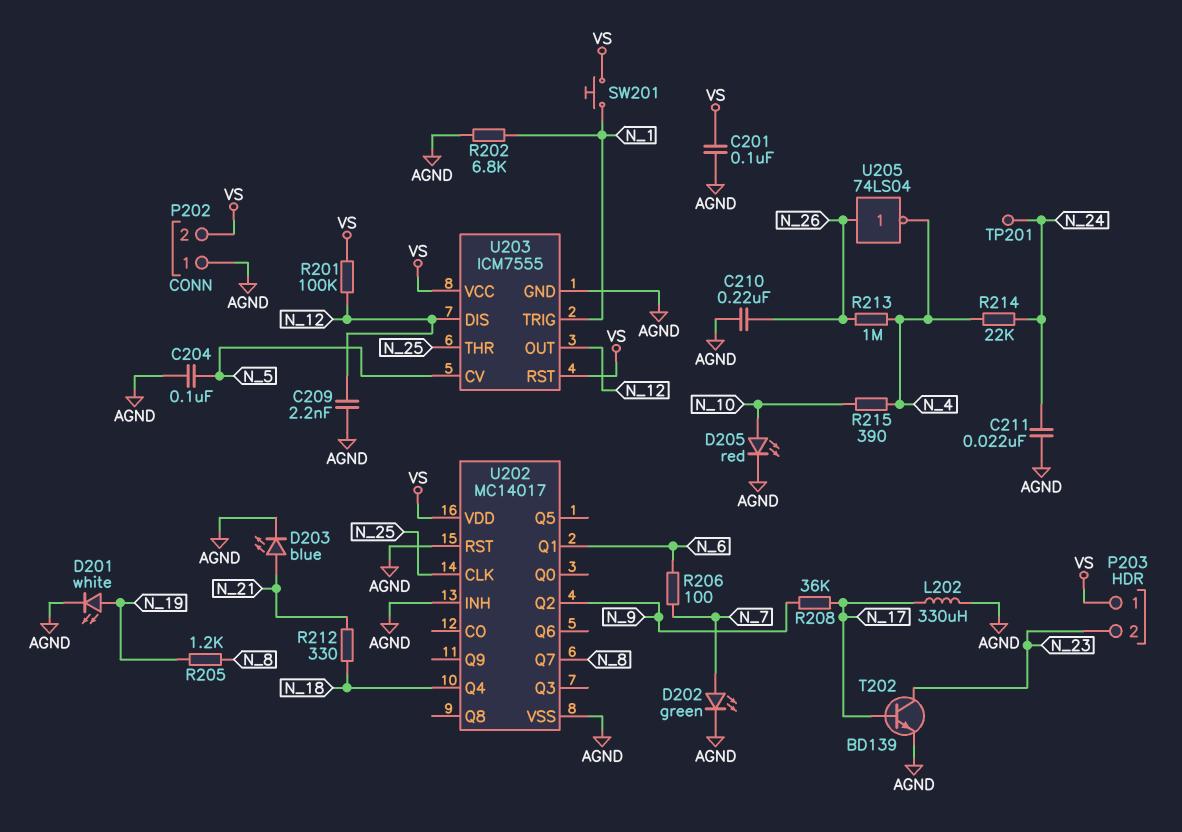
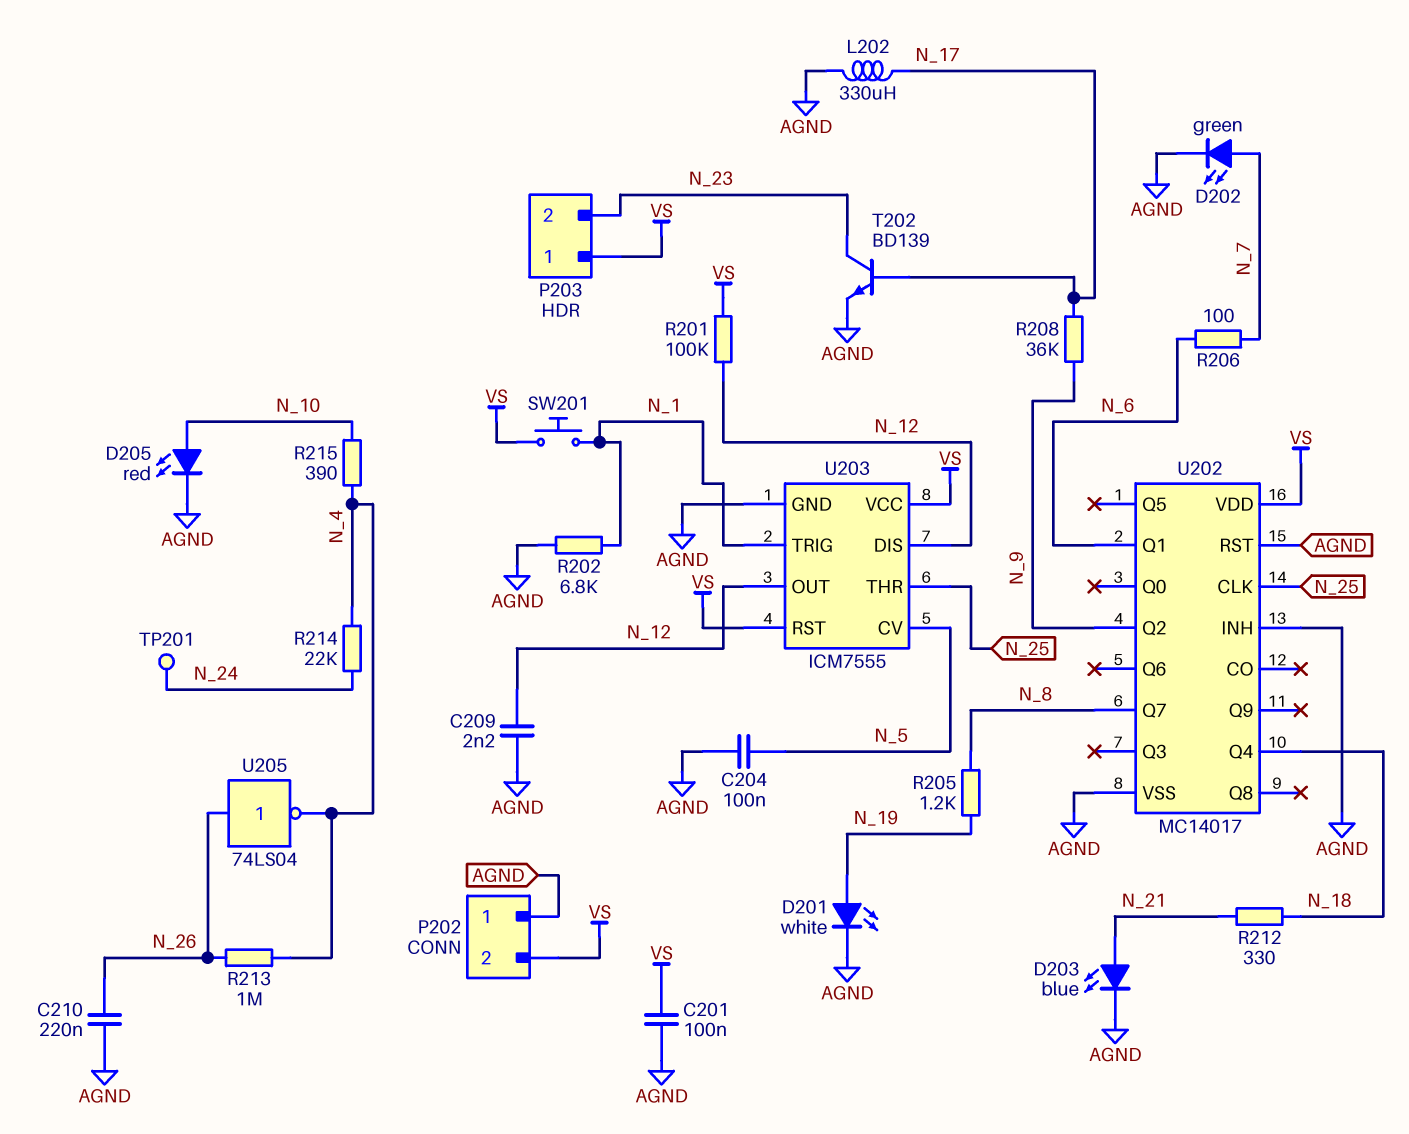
C211: 22nF (AGND, N_24) -> none

